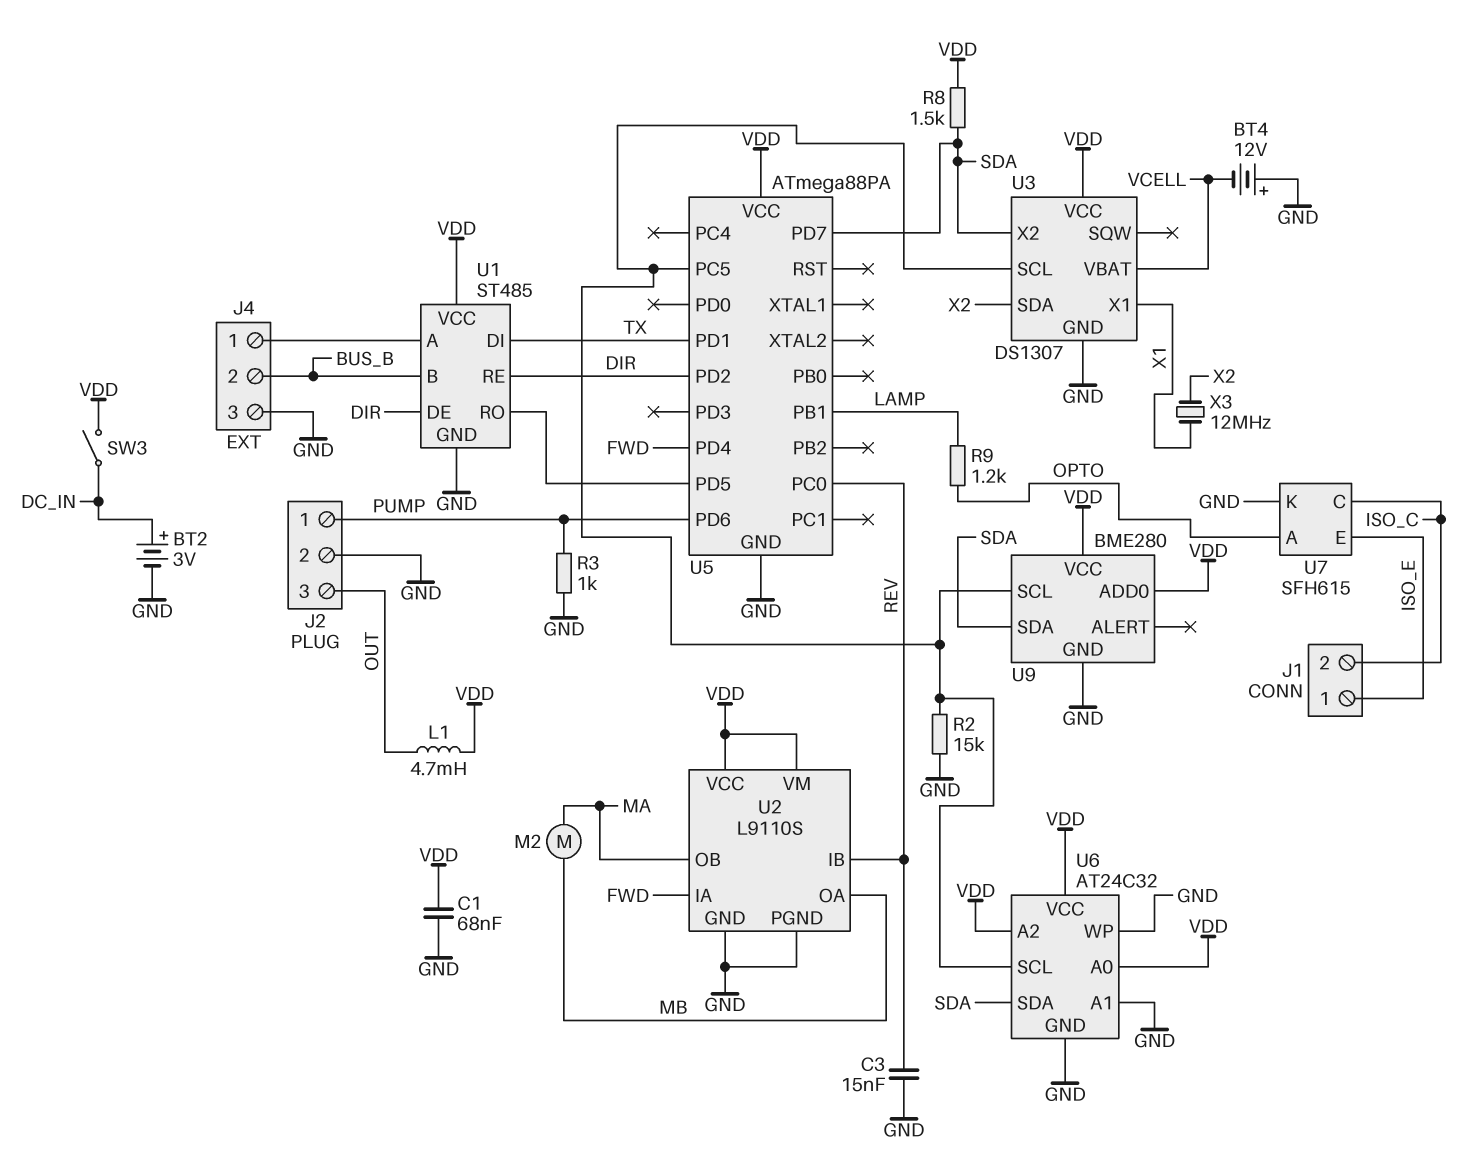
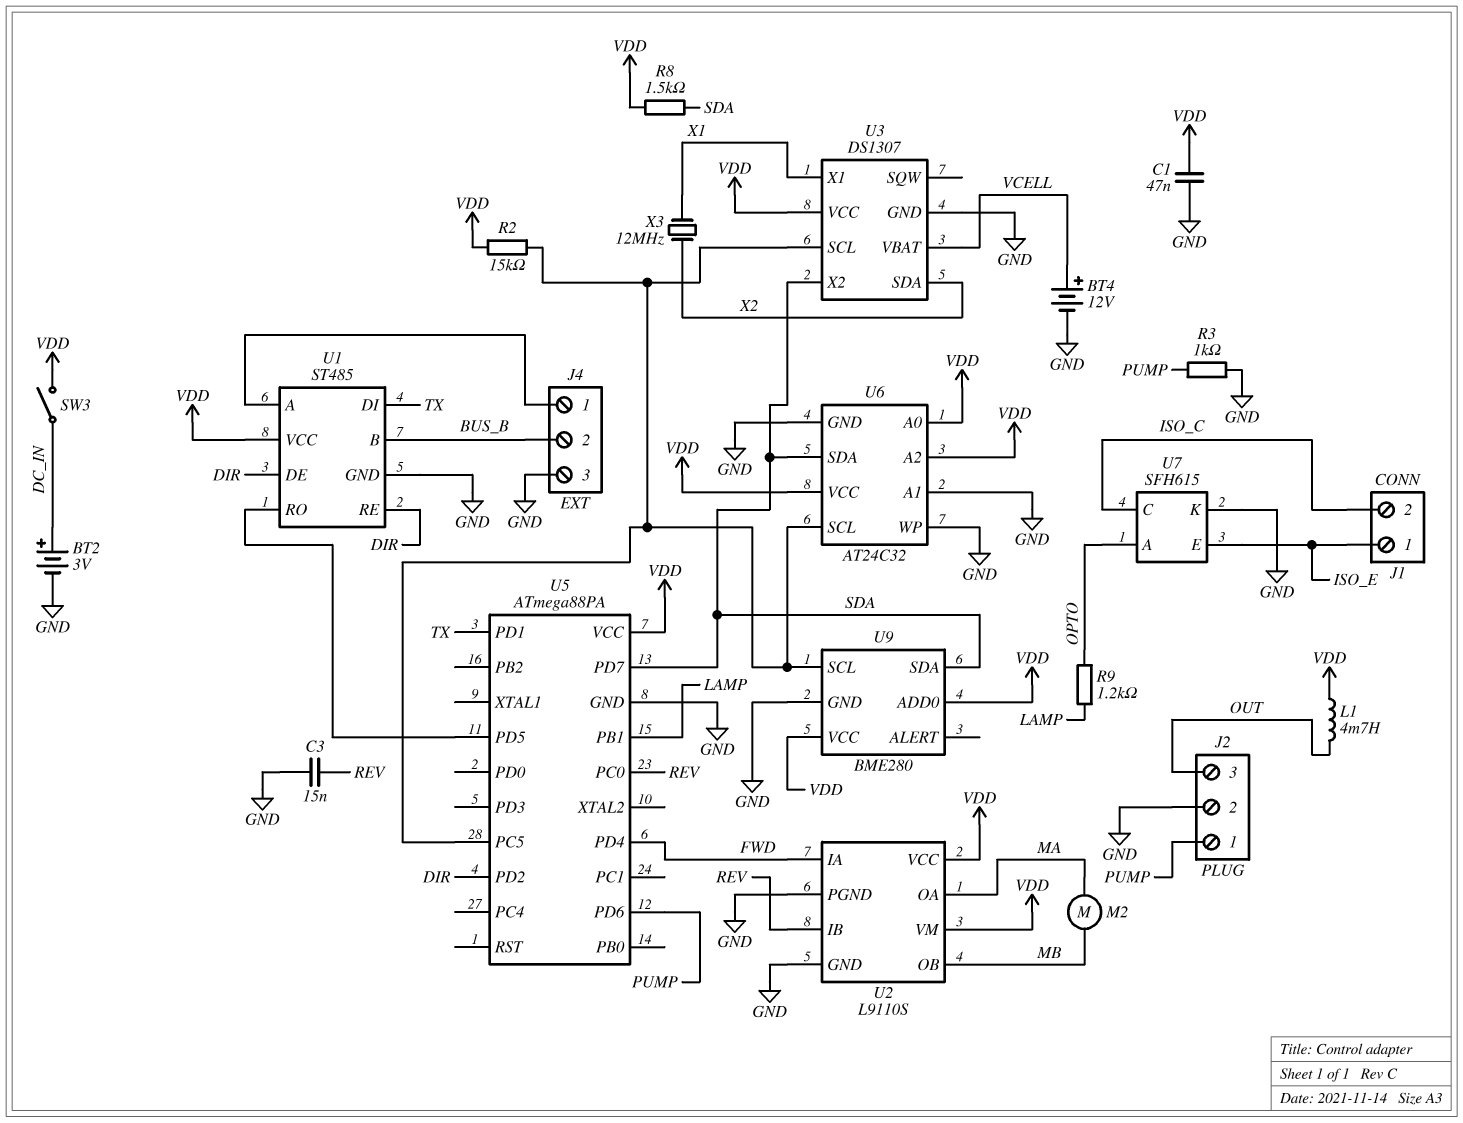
BT4: 12V (plus GND, minus VCELL) -> 12V (plus VCELL, minus GND)
C1: 68nF (GND, VDD) -> 47nF (GND, VDD)
R2: 15k (GND, U3/SCL) -> 15k (U3/SCL, VDD)
U2 pin OA: MB -> MA
U2 pin OB: MA -> MB

